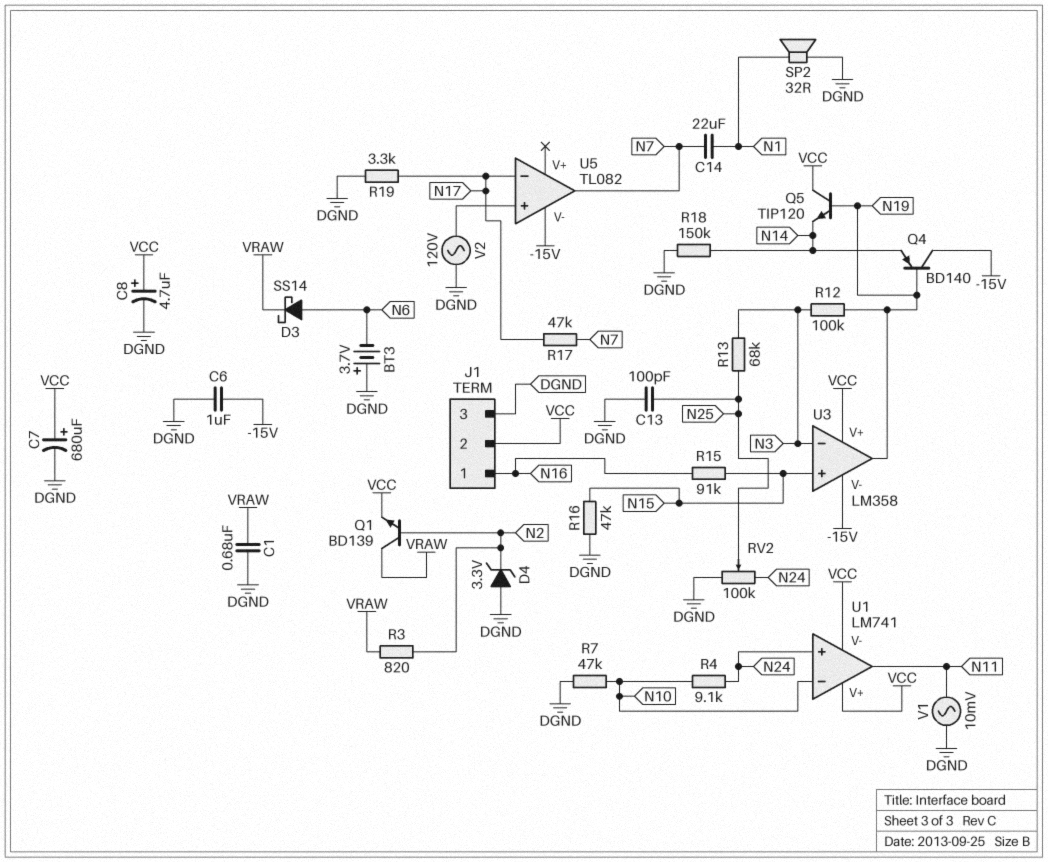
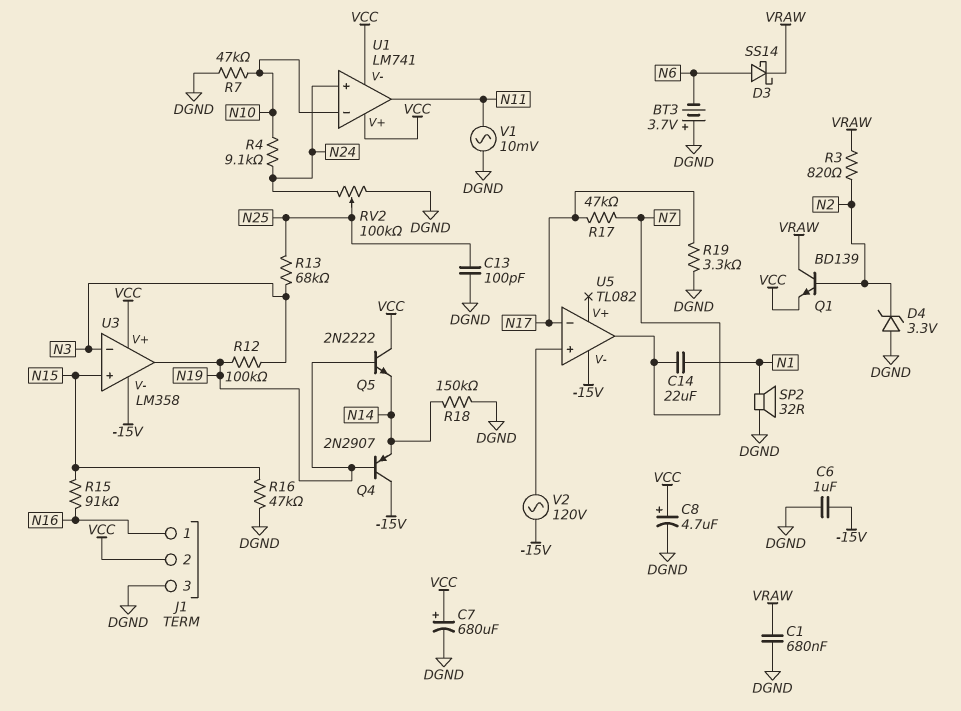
Q4: PNP BD140 (B N19, C -15V, E N14) -> PNP 2N2907 (B N19, C -15V, E N14)
Q5: NPN TIP120 (B N19, C VCC, E N14) -> NPN 2N2222 (B N19, C VCC, E N14)
V2: AC 120V (DGND, U5/in+) -> AC 120V (-15V, U5/in+)

